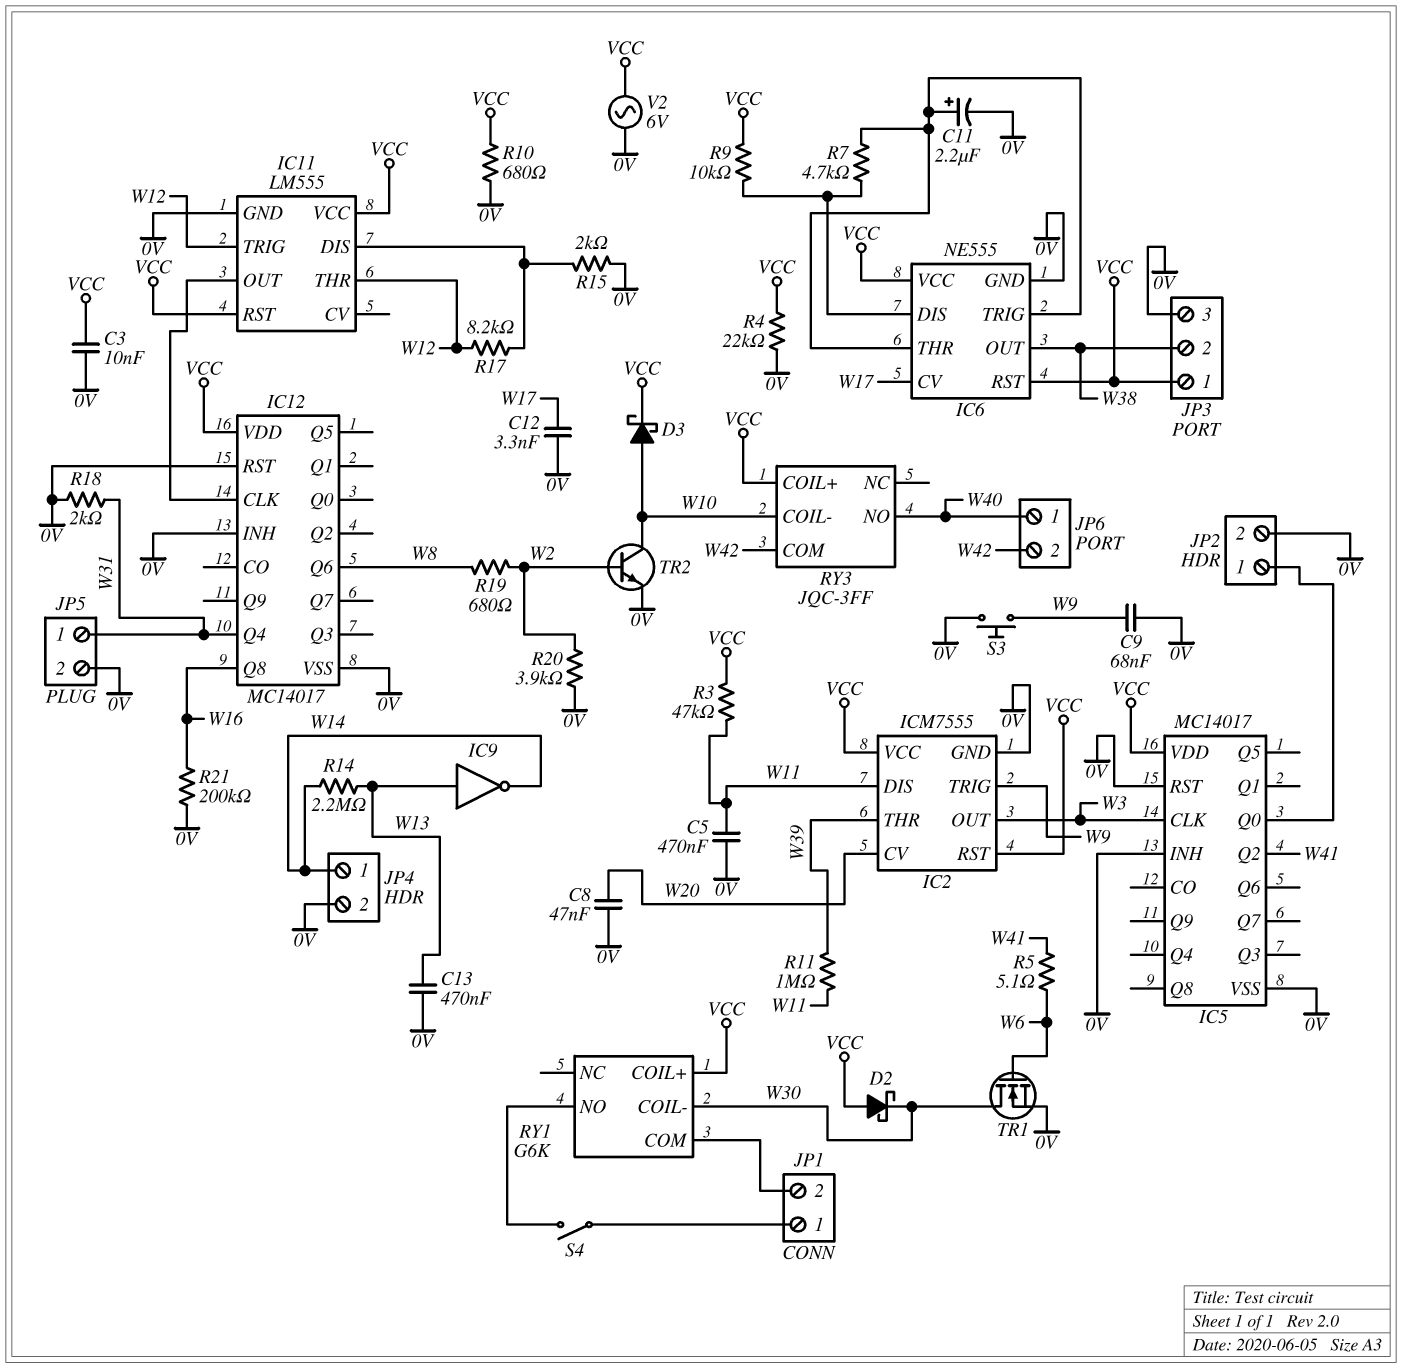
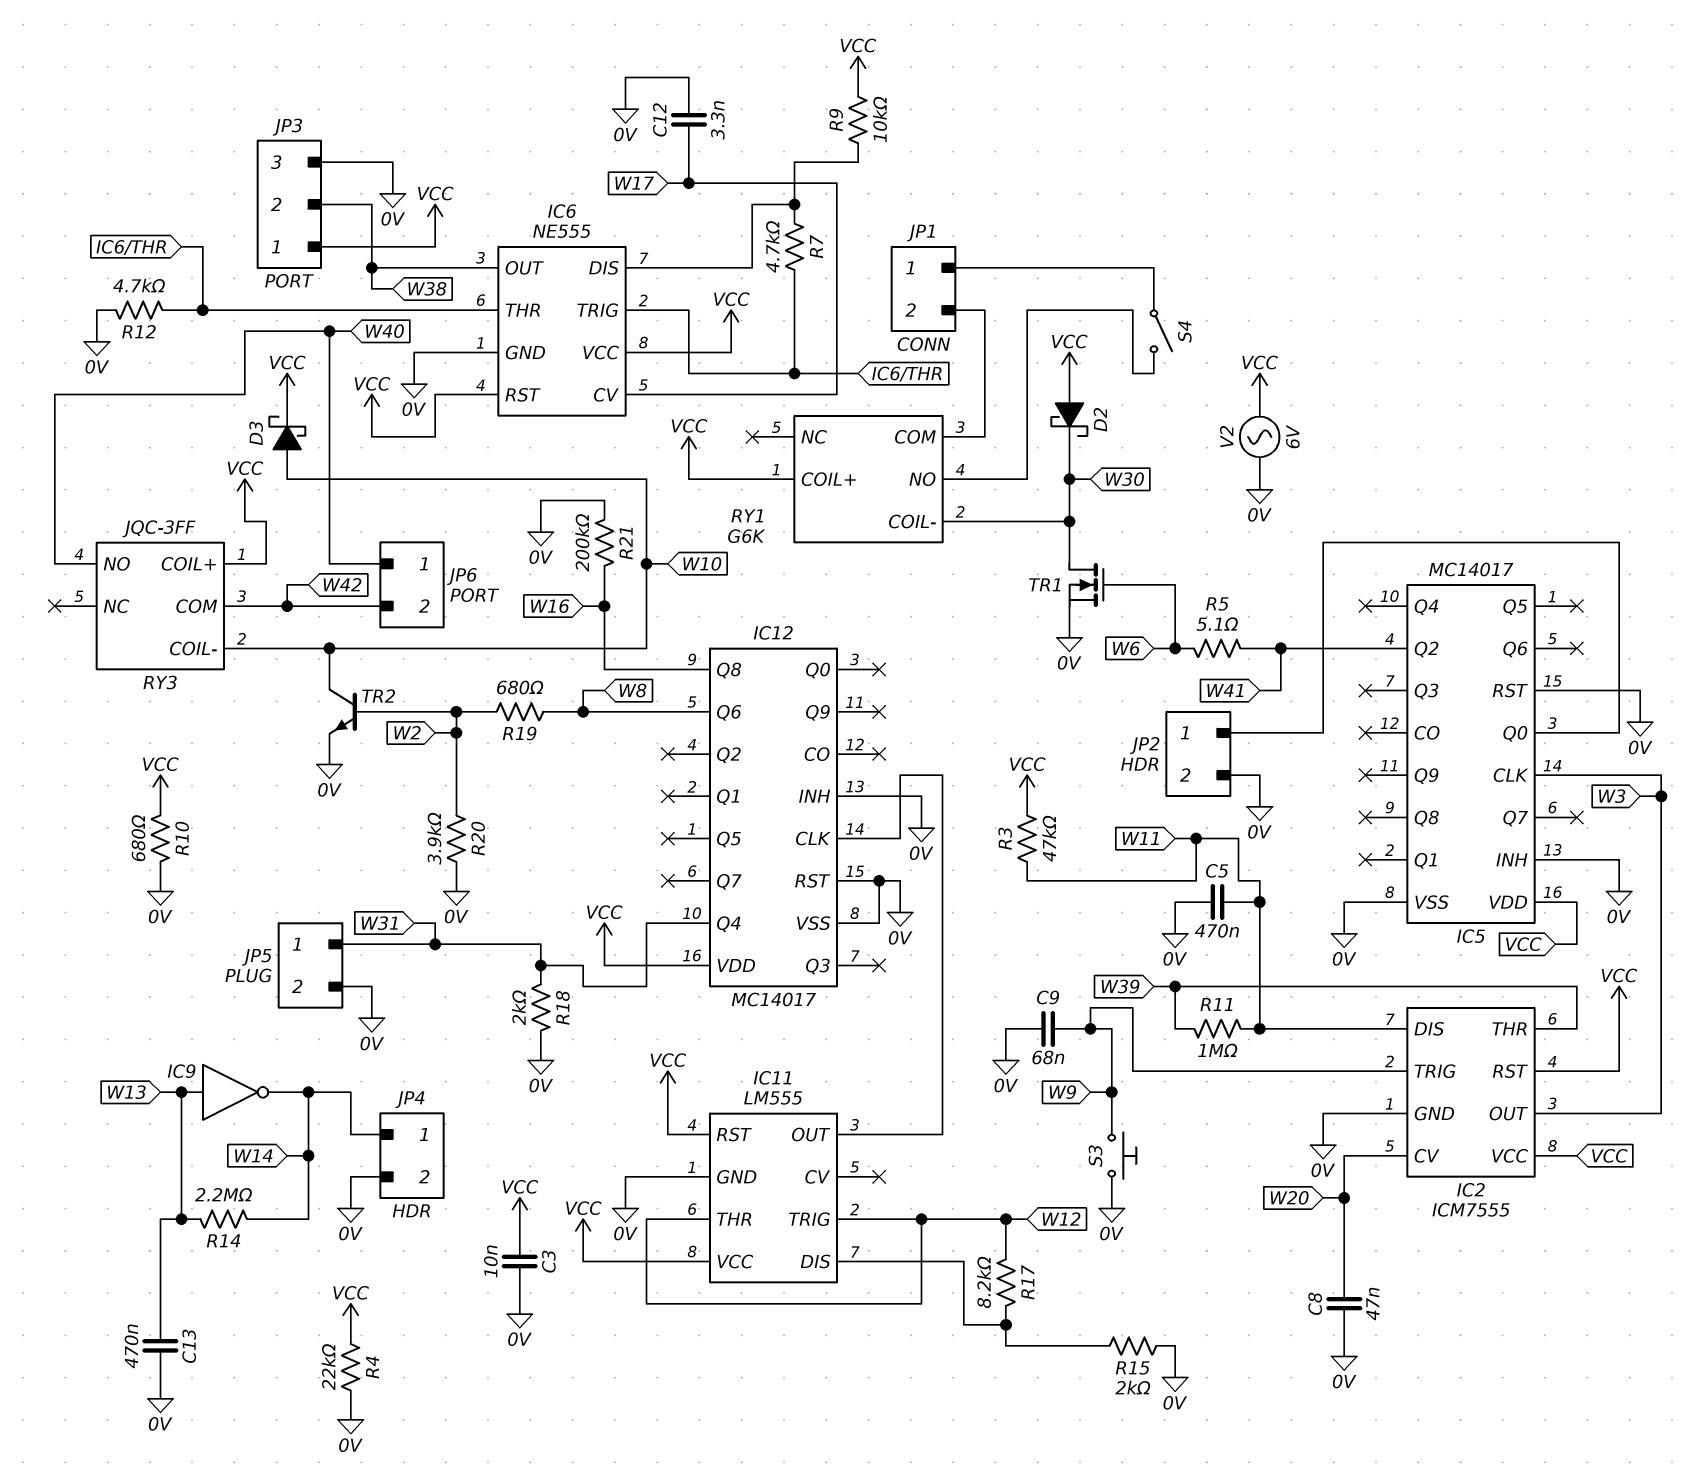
C11: 2.2uF (plus IC6/THR, minus 0V) -> none
R12: none -> 4.7k (0V, IC6/THR)

